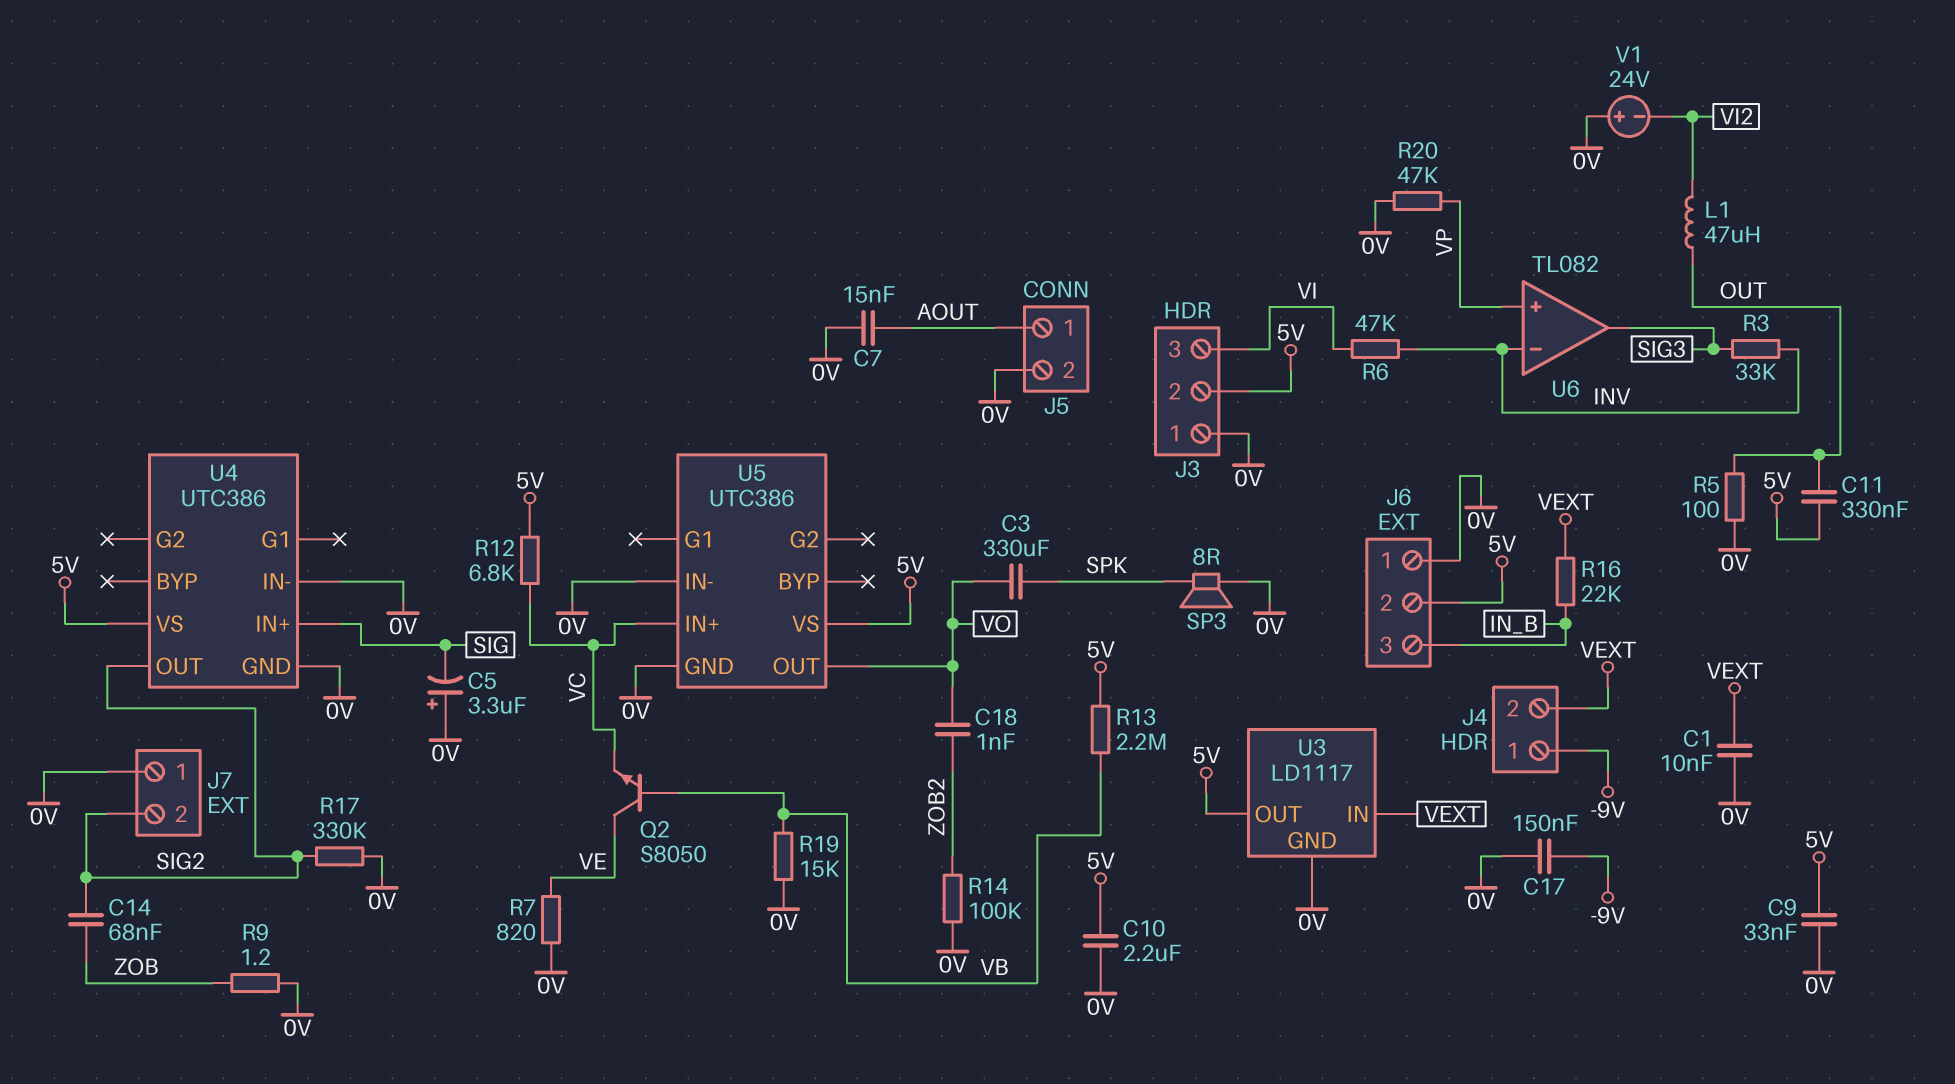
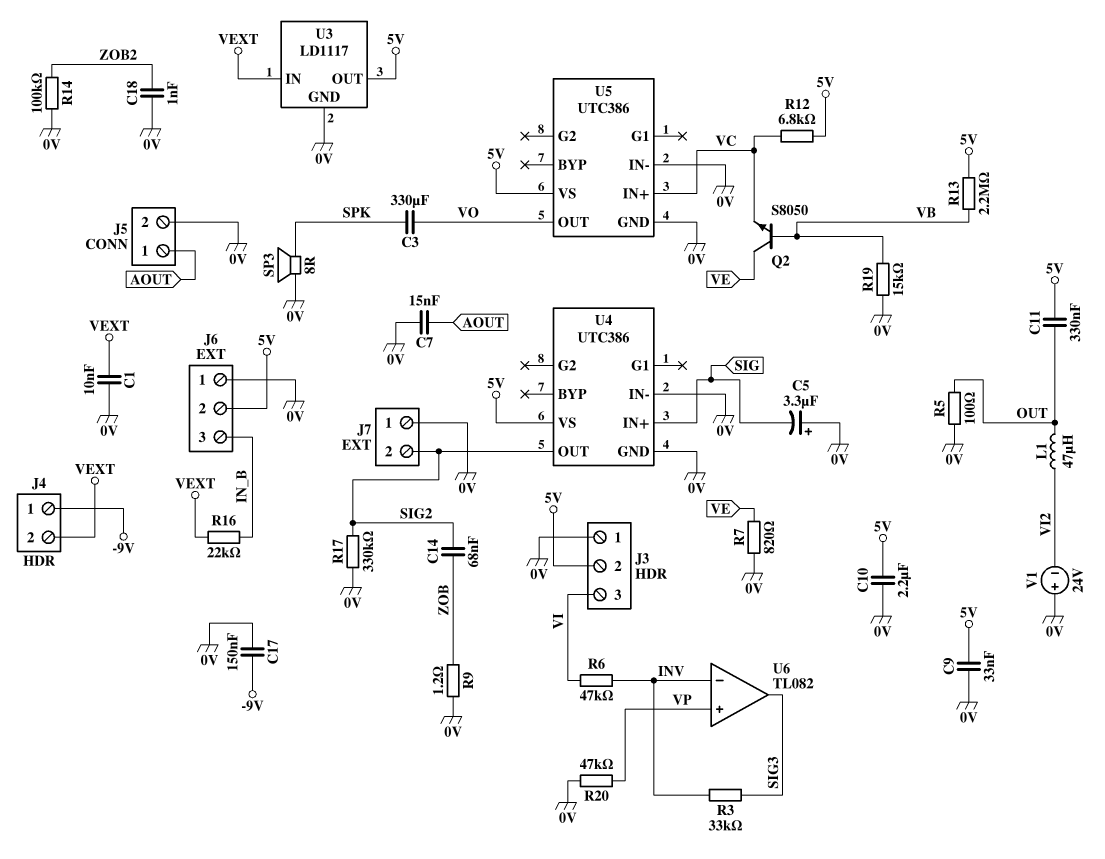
C18: 1nF (VO, ZOB2) -> 1nF (0V, ZOB2)

